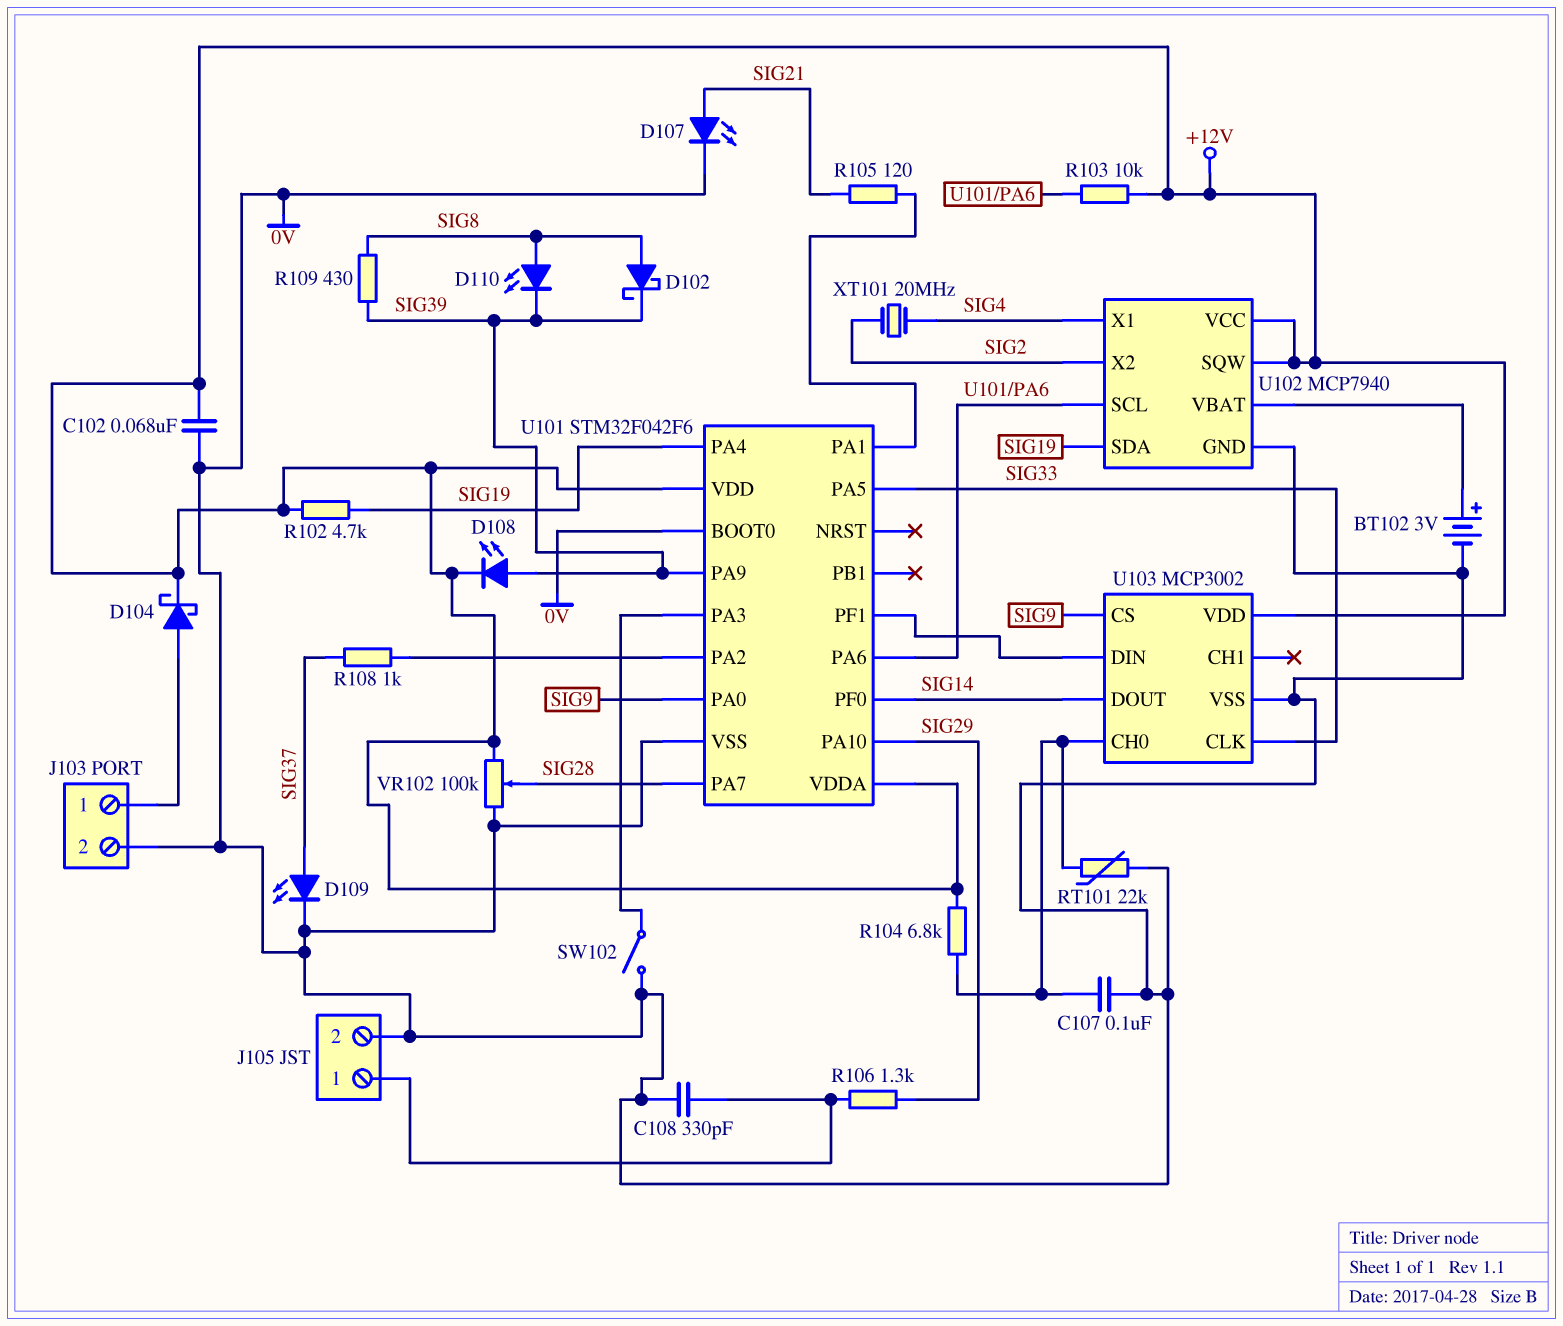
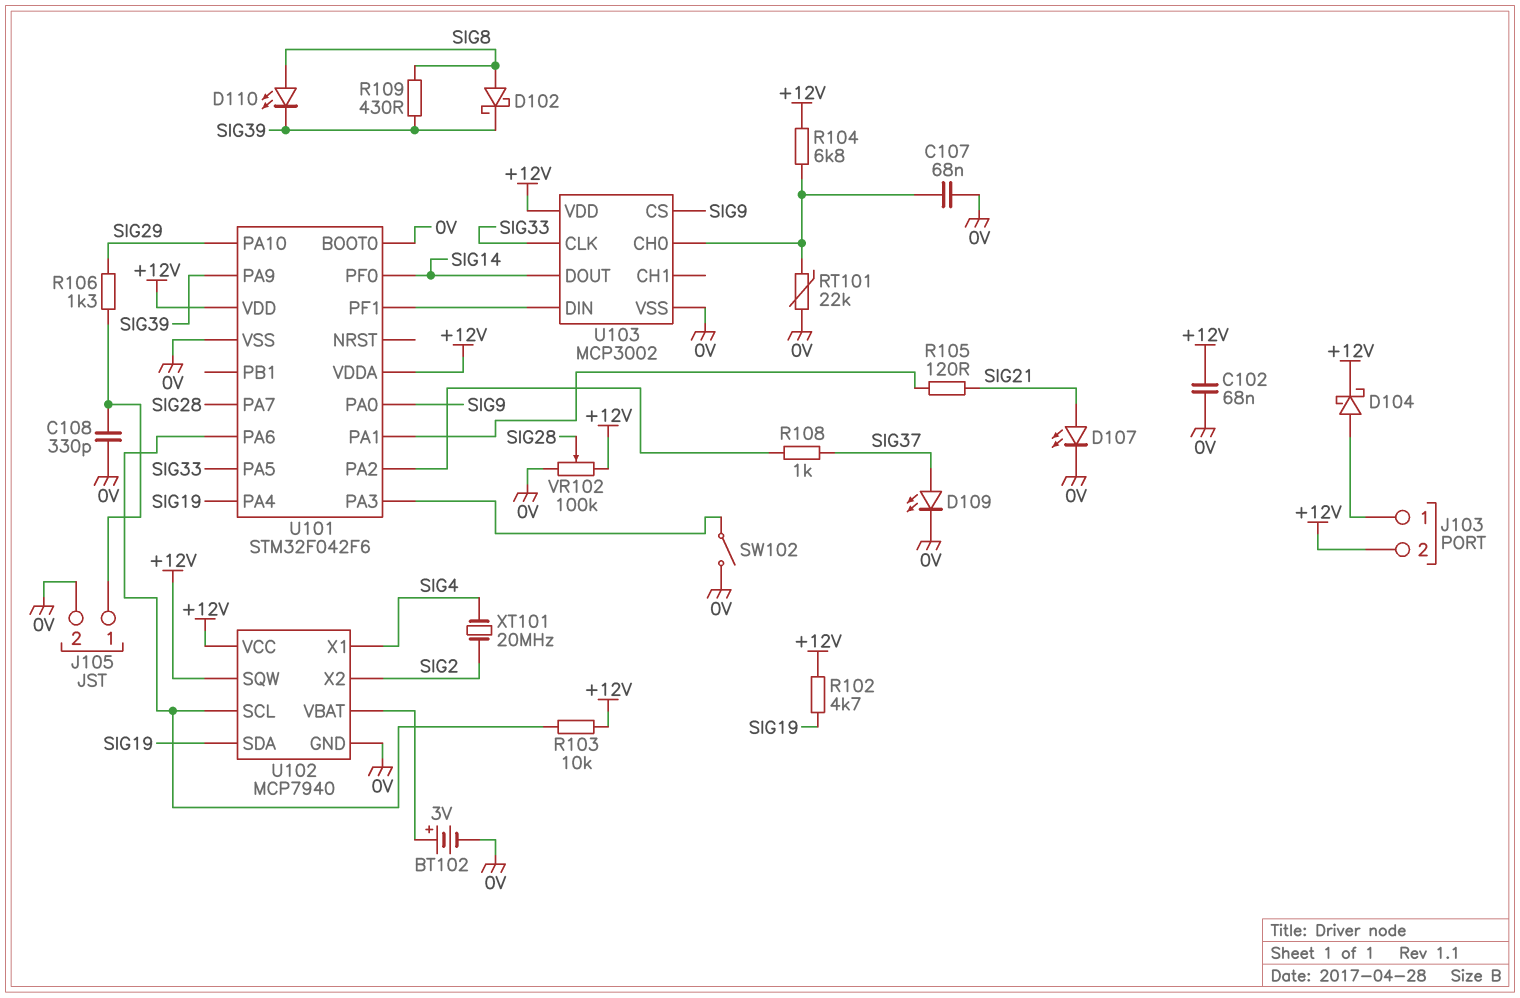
C107: 100nF (0V, U103/CH0) -> 68nF (0V, U103/CH0)
D108: LED (A SIG39, K +12V) -> none
J103 pin 2: 0V -> +12V

